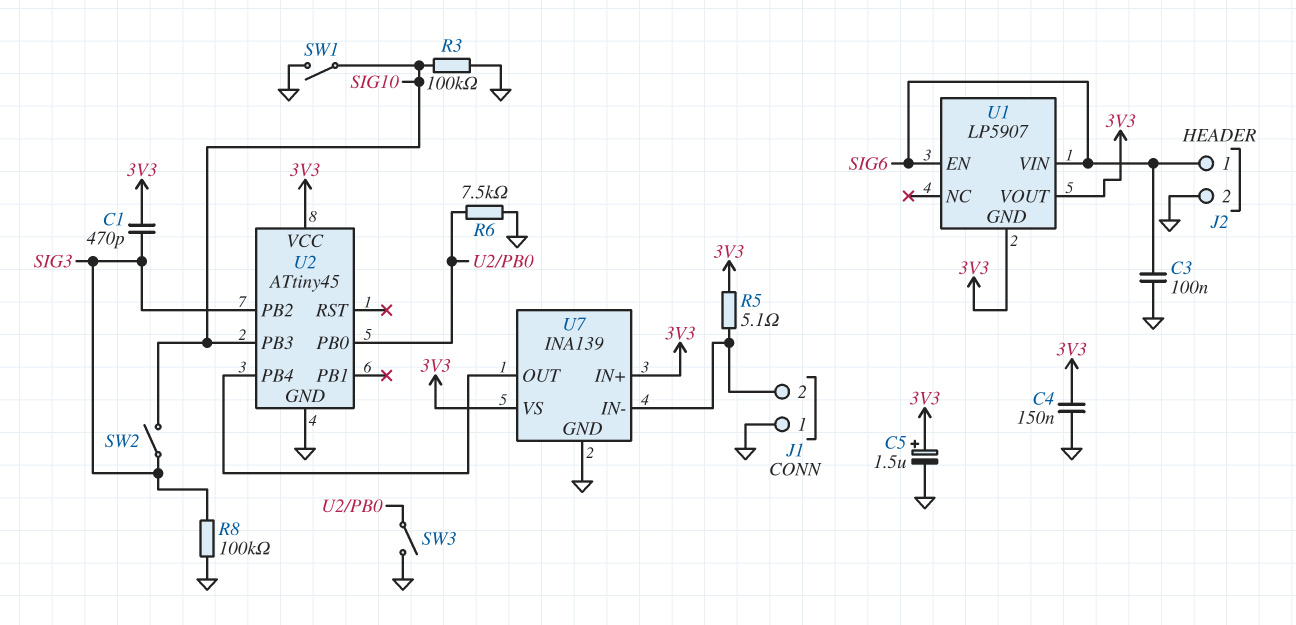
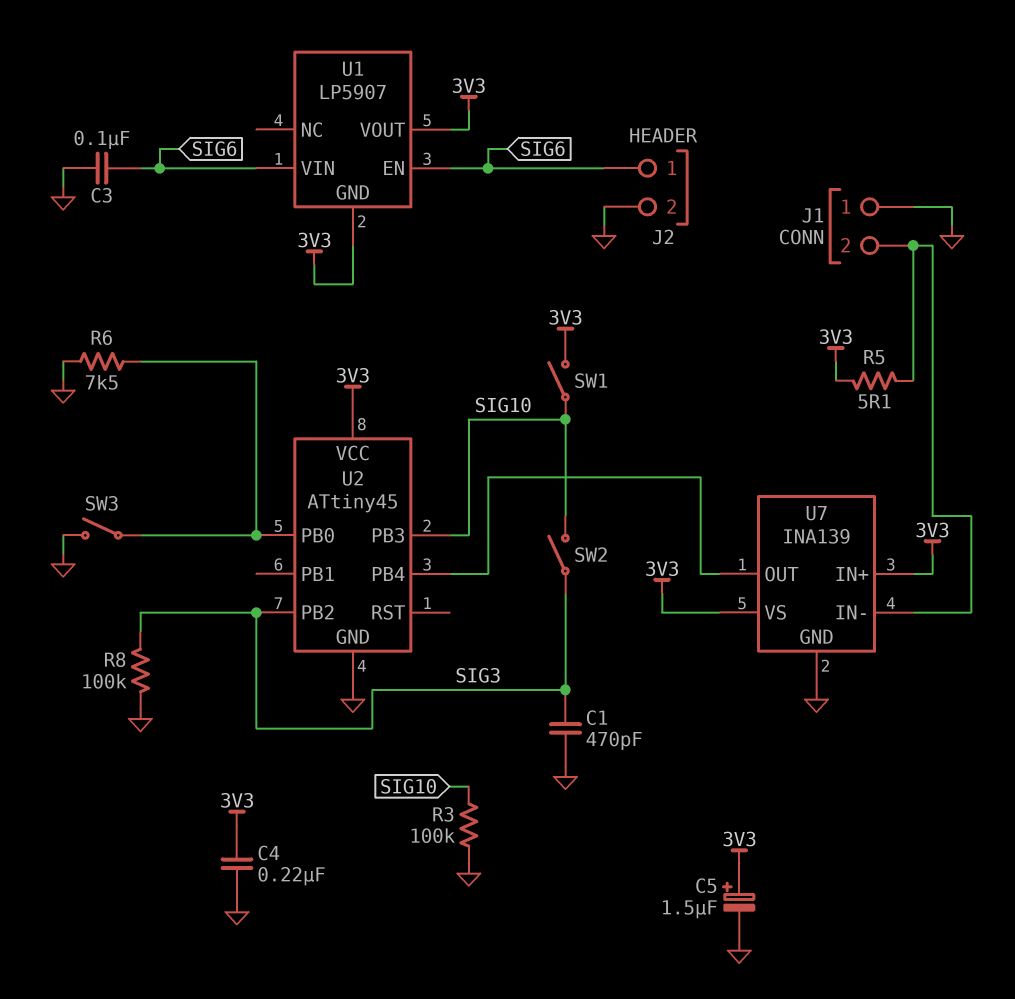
C1: 470pF (3V3, SIG3) -> 470pF (GND, SIG3)
C4: 150nF (3V3, GND) -> 220nF (3V3, GND)
SW1: switch (GND, SIG10) -> switch (3V3, SIG10)

